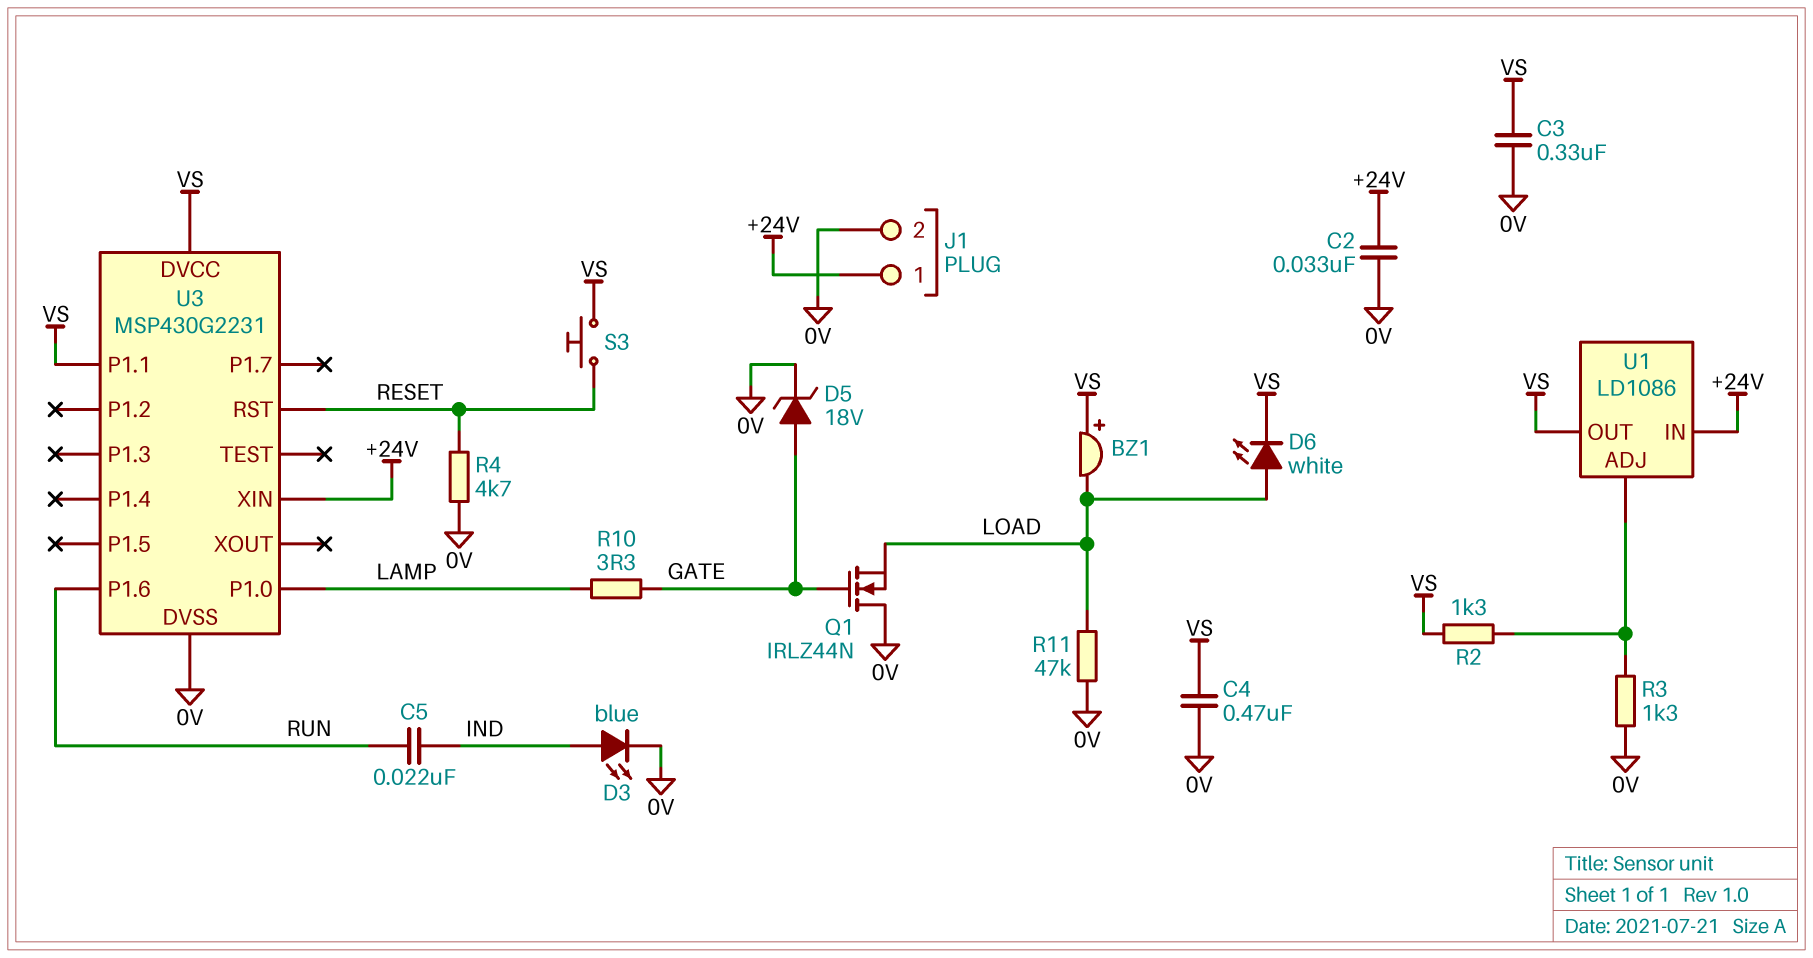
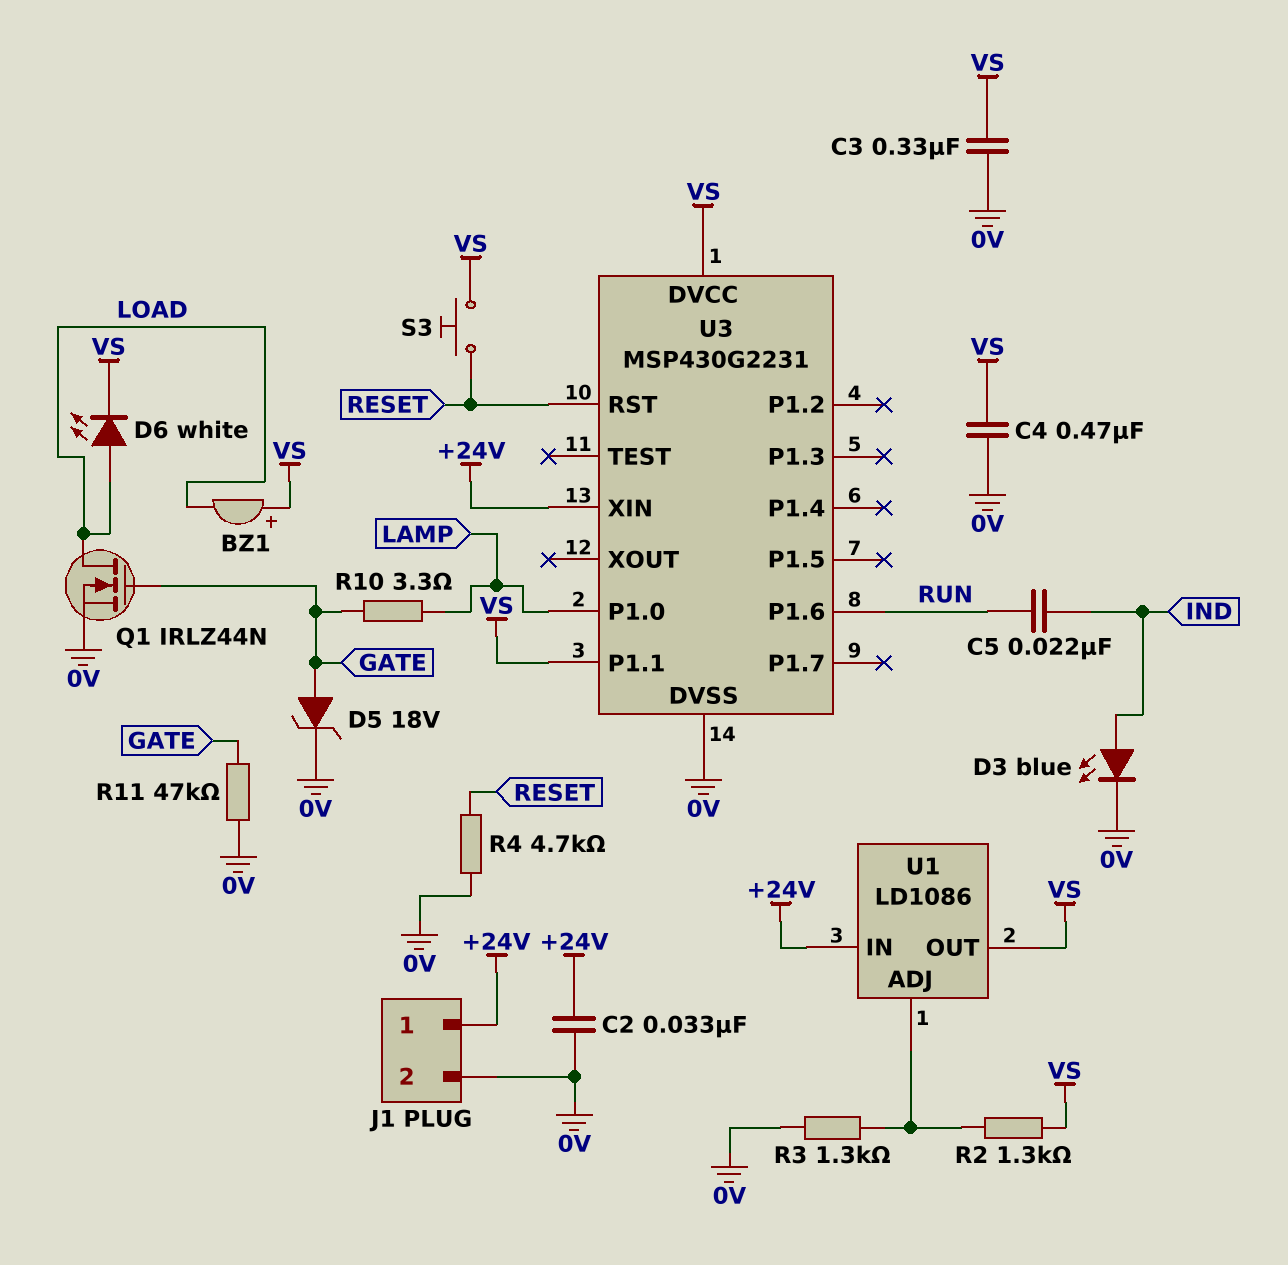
Q1: NMOS IRLZ44N (G GATE, D 0V, S LOAD) -> NMOS IRLZ44N (G GATE, D LOAD, S 0V)
R11: 47k (0V, LOAD) -> 47k (0V, GATE)

